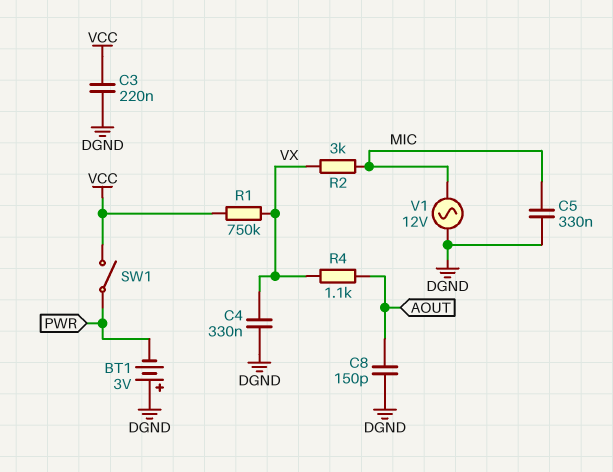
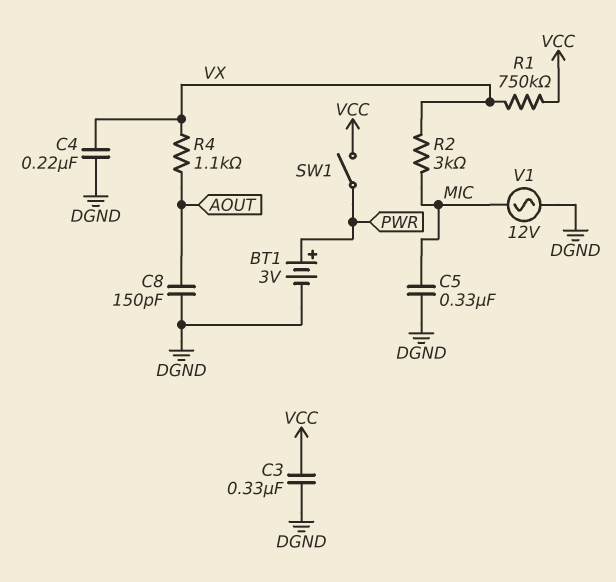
BT1: 3V (plus DGND, minus PWR) -> 3V (plus PWR, minus DGND)
C3: 220nF (DGND, VCC) -> 330nF (DGND, VCC)
C4: 330nF (DGND, VX) -> 220nF (DGND, VX)

